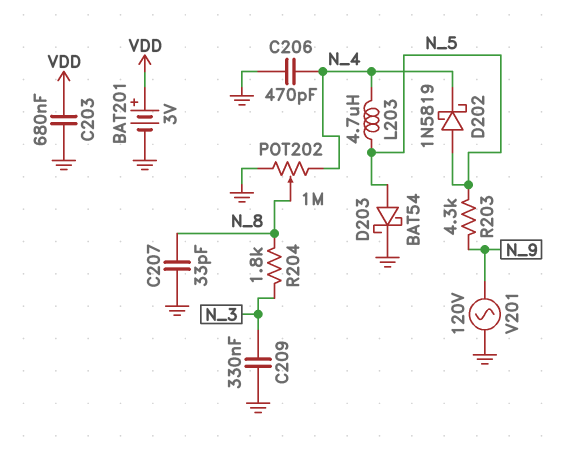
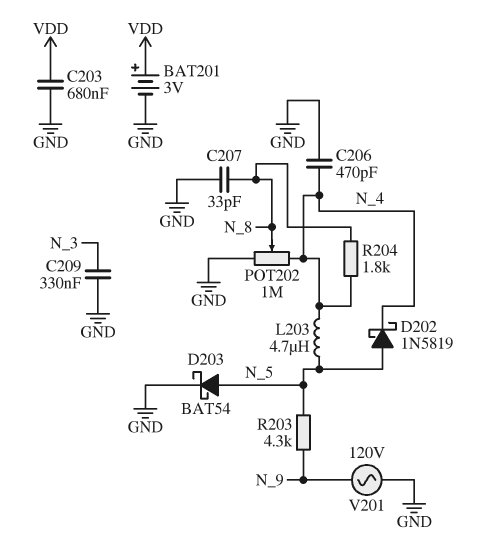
R204: 1.8k (N_3, N_8) -> 1.8k (N_4, N_8)

